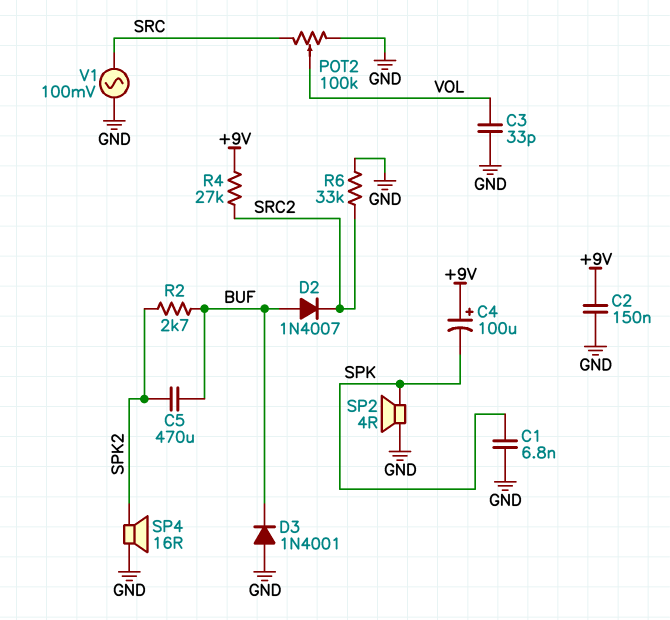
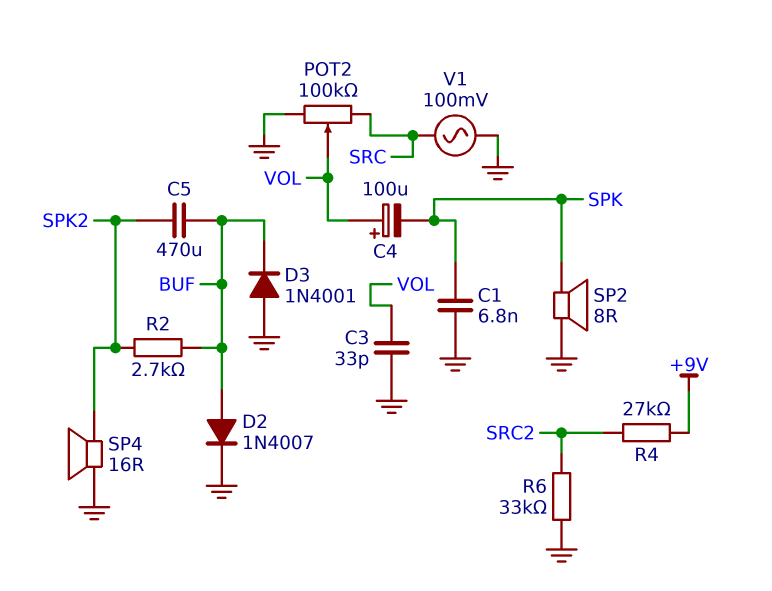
C2: 150nF (+9V, GND) -> none
C4: 100uF (plus +9V, minus SPK) -> 100uF (plus VOL, minus SPK)
D2: diode 1N4007 (A BUF, K SRC2) -> diode 1N4007 (A BUF, K GND)
SP2: speaker 4R (GND, SPK) -> speaker 8R (GND, SPK)

